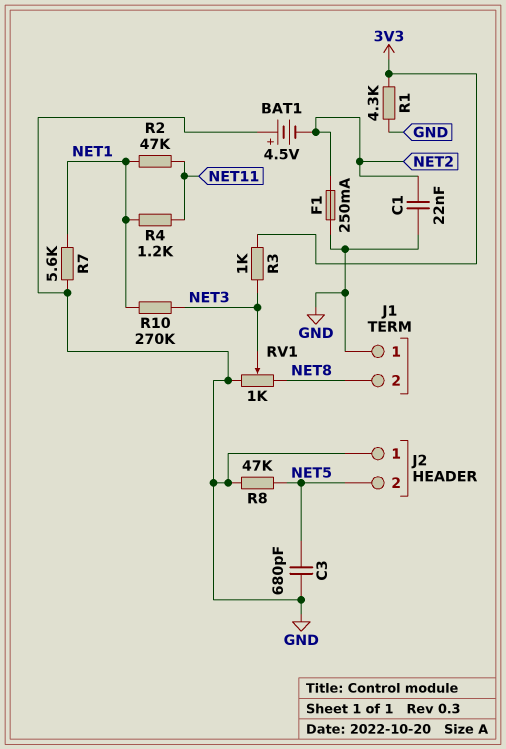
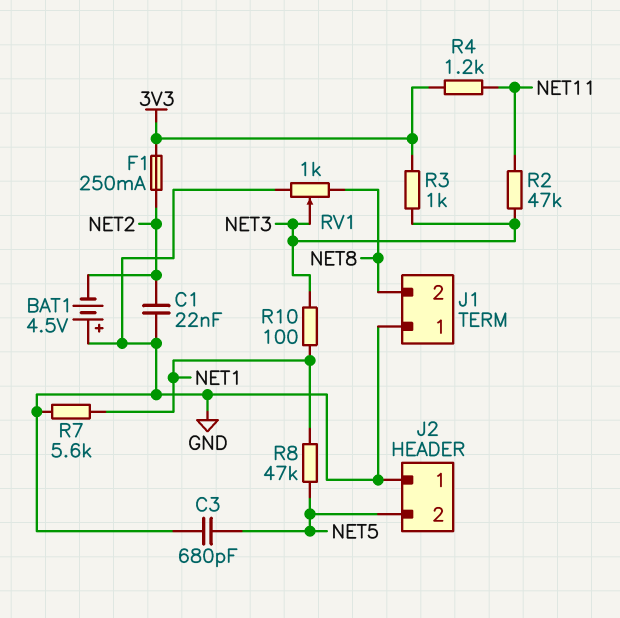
F1: 250mA (GND, NET2) -> 250mA (3V3, NET2)
R1: 4.3k (3V3, GND) -> none
R2: 47k (NET1, NET11) -> 47k (NET3, NET11)
R4: 1.2k (NET1, NET11) -> 1.2k (3V3, NET11)
R8: 47k (GND, NET5) -> 47k (NET1, NET5)
R10: 270k (NET1, NET3) -> 100 (NET1, NET3)

